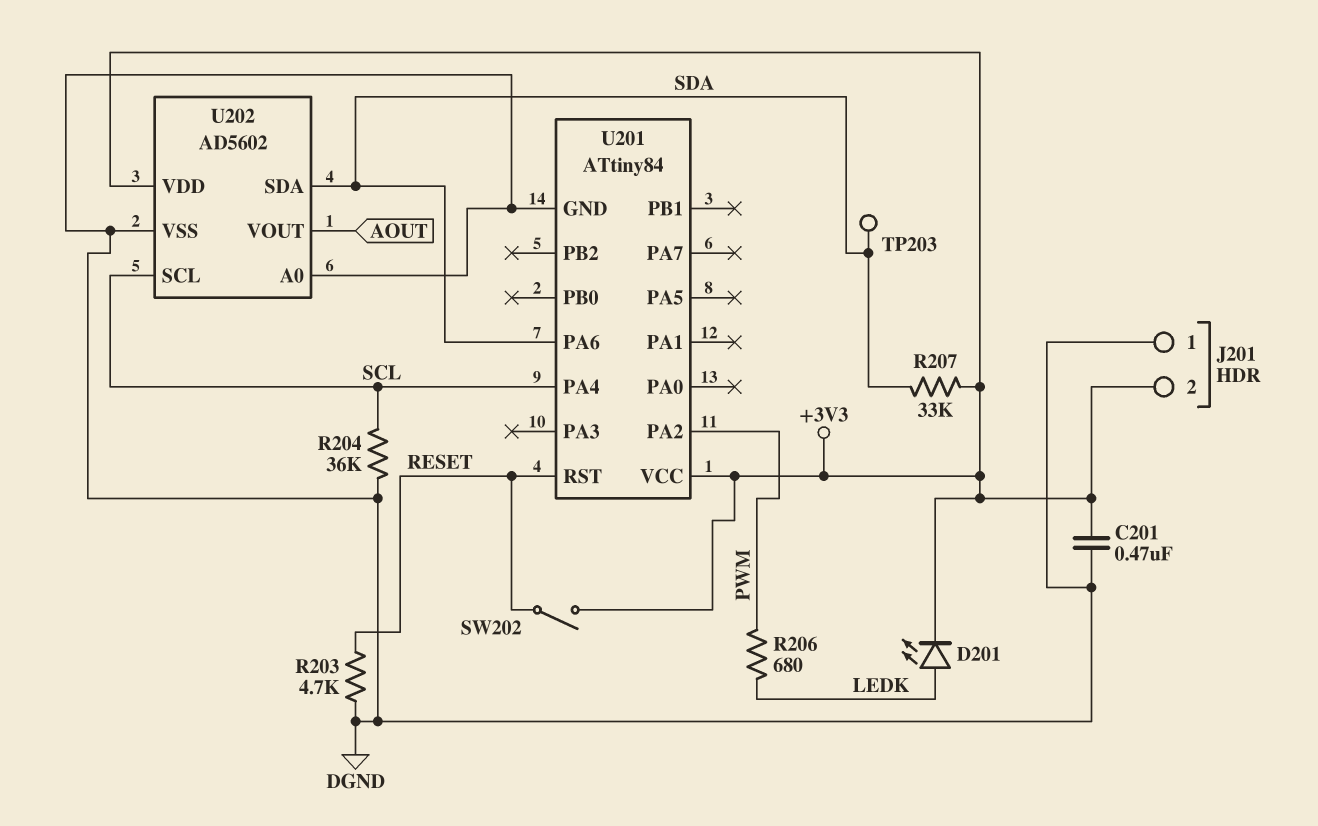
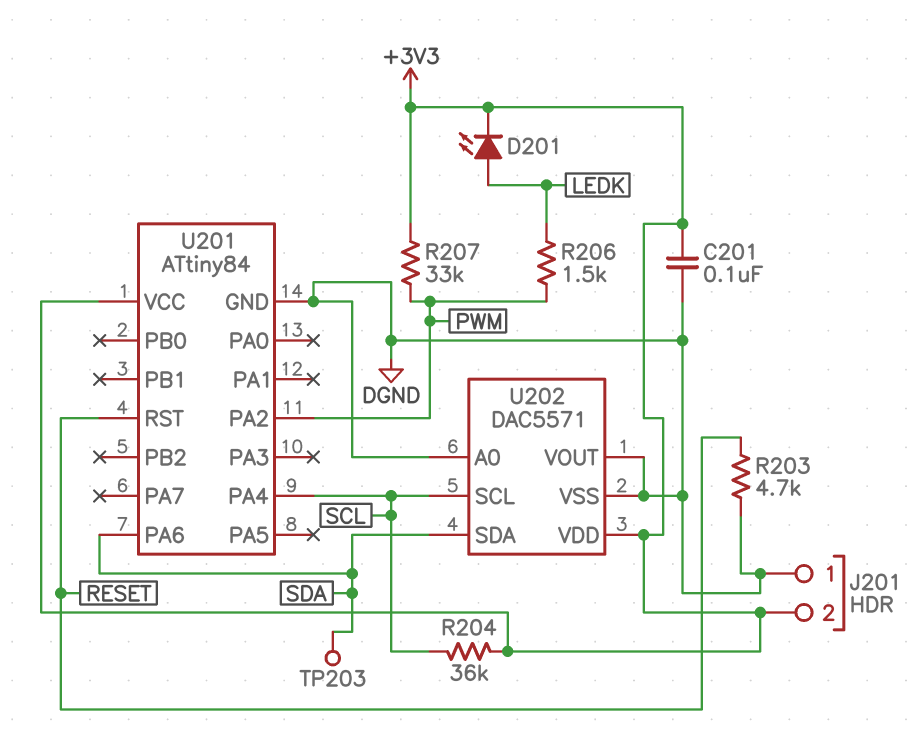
C201: 470nF (+3V3, DGND) -> 100nF (+3V3, DGND)
R204: 36k (DGND, SCL) -> 36k (+3V3, SCL)
R206: 680 (LEDK, PWM) -> 1.5k (LEDK, PWM)
R207: 33k (+3V3, SDA) -> 33k (+3V3, PWM)
SW202: switch (+3V3, RESET) -> none
U202: AD5602 -> DAC5571
U202 pin VOUT: AOUT -> DGND

